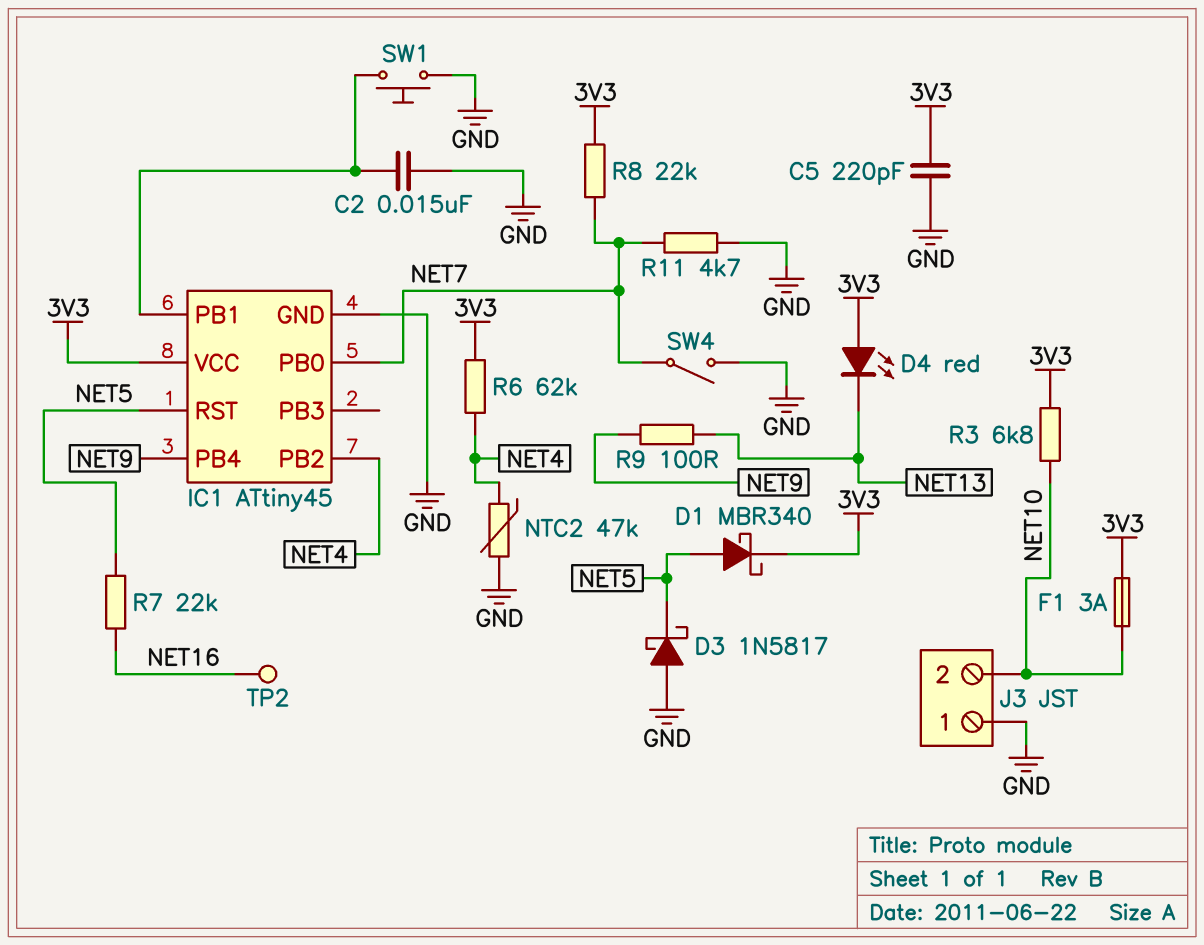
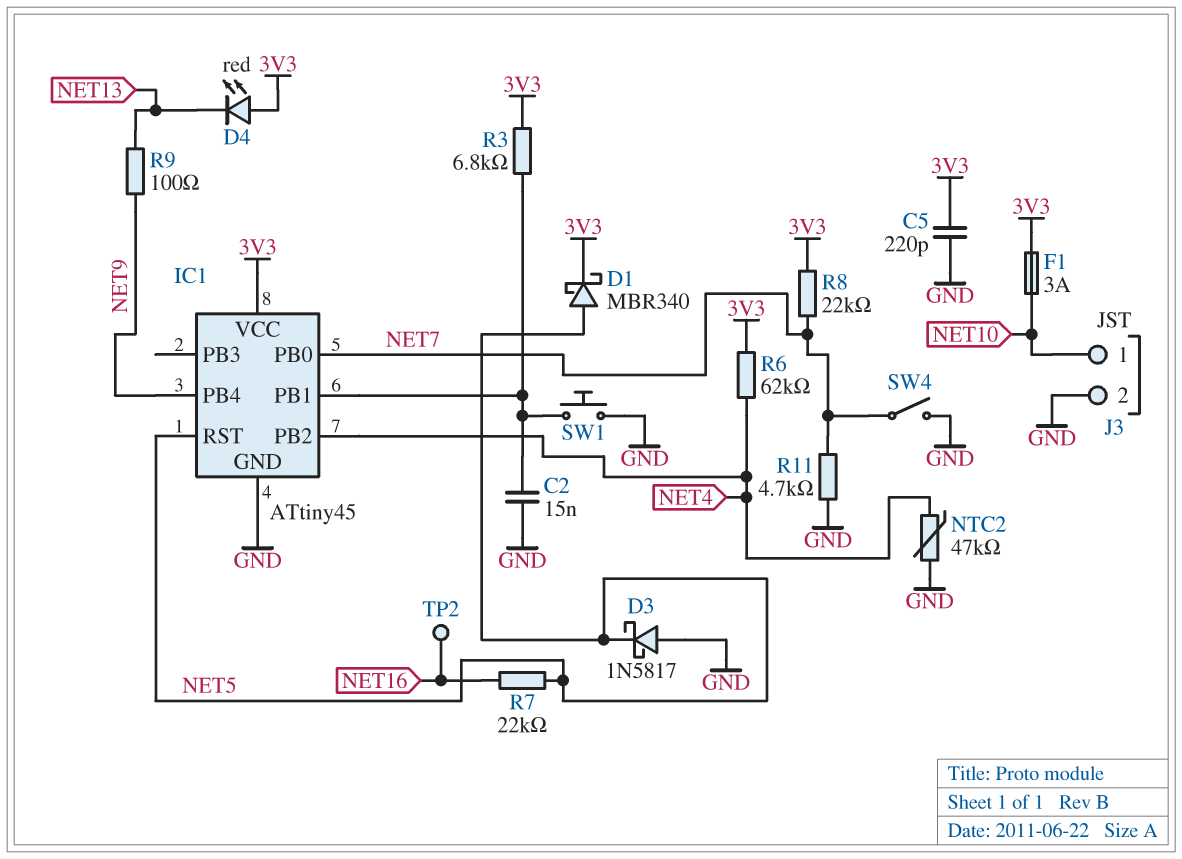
J3 pin 1: GND -> NET10
J3 pin 2: NET10 -> GND
R3: 6.8k (3V3, NET10) -> 6.8k (3V3, IC1/PB1)

